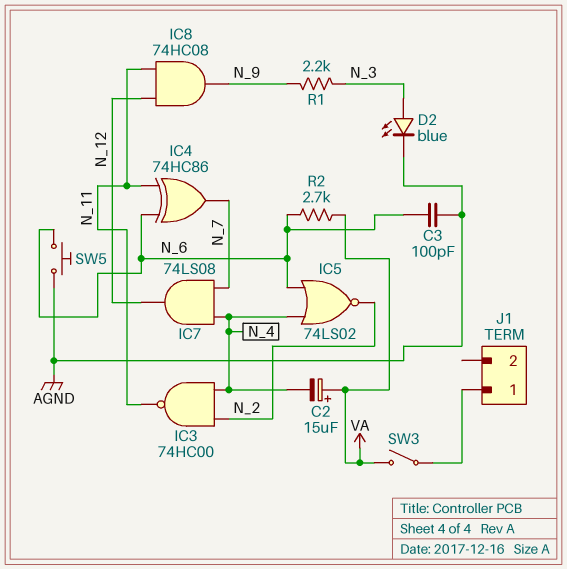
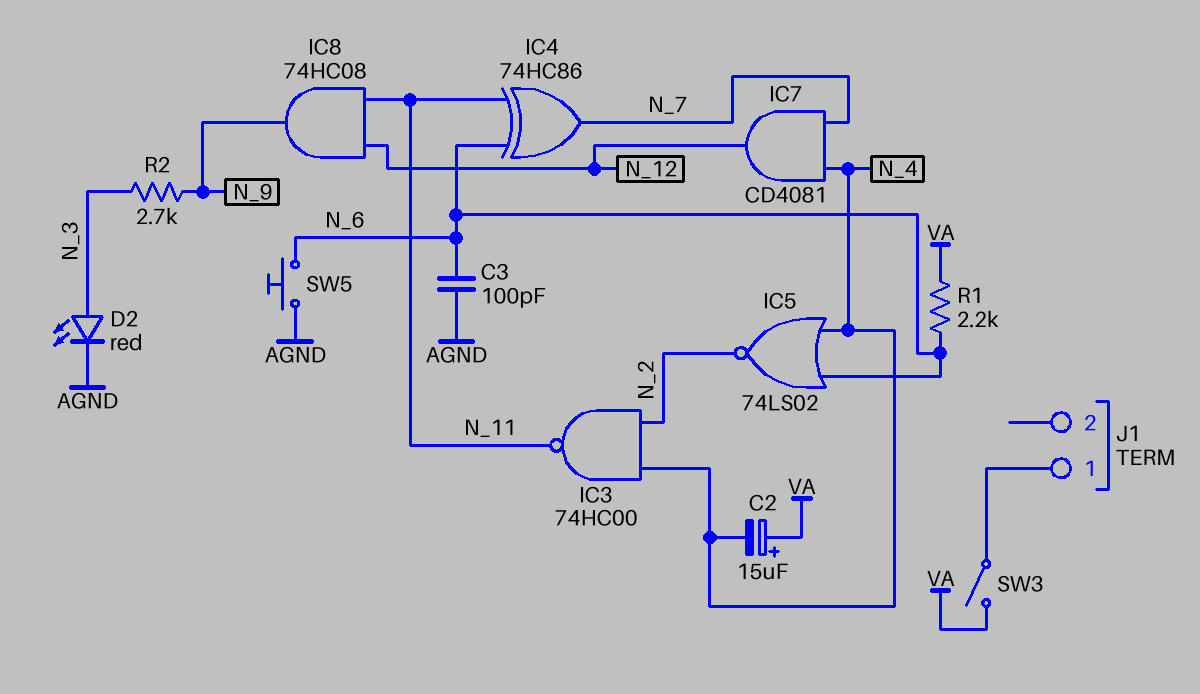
D2: LED blue (A N_3, K AGND) -> LED red (A N_3, K AGND)
IC7: AND 74LS08 (in N_4, in N_7, out N_12) -> AND CD4081 (in N_4, in N_7, out N_12)
R1: 2.2k (N_3, N_9) -> 2.2k (N_6, VA)
R2: 2.7k (N_6, VA) -> 2.7k (N_3, N_9)

